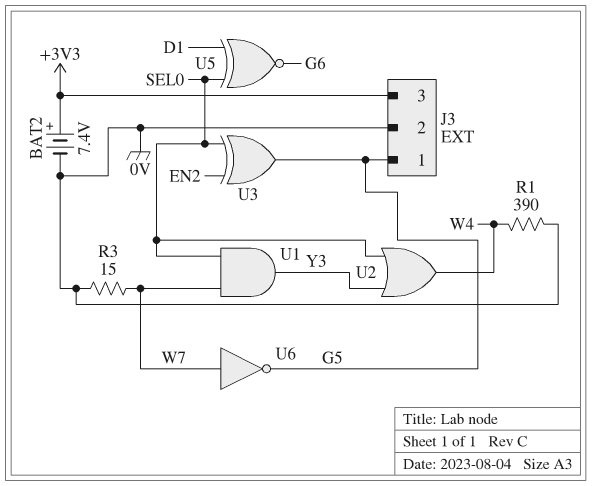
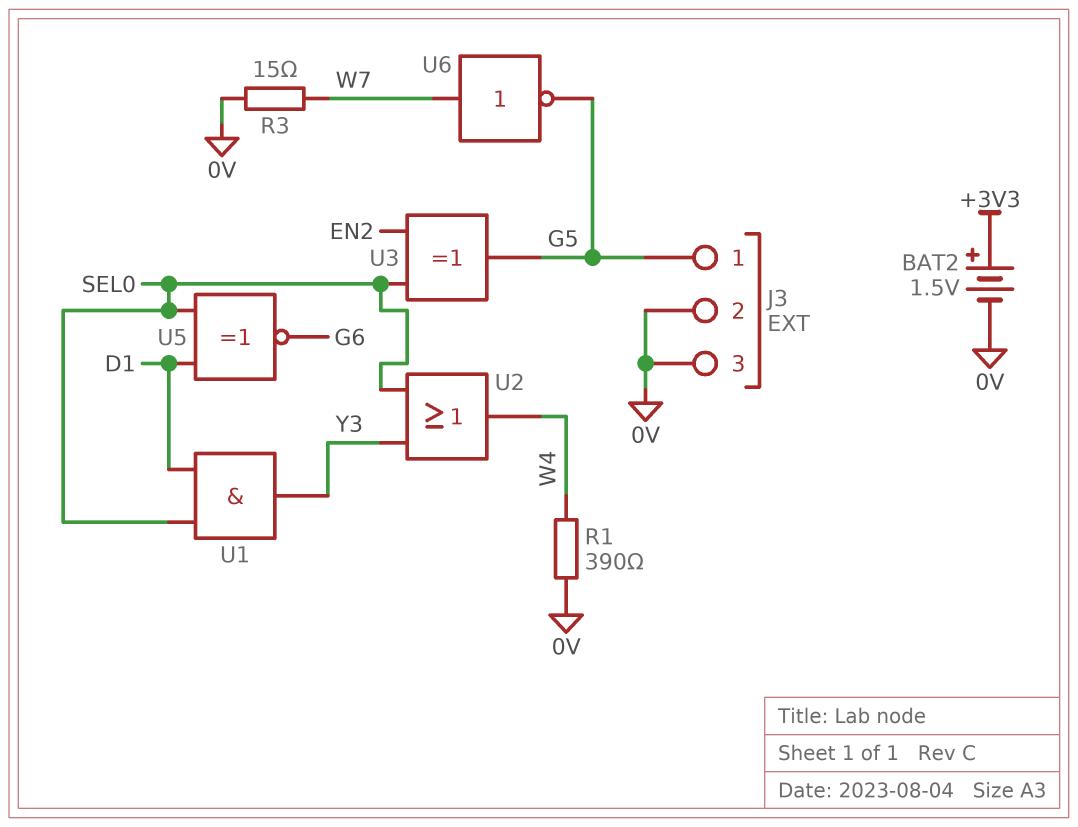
BAT2: 7.4V (plus +3V3, minus 0V) -> 1.5V (plus +3V3, minus 0V)
J3 pin 3: +3V3 -> 0V
U1: AND (in SEL0, in W7, out Y3) -> AND (in D1, in SEL0, out Y3)

